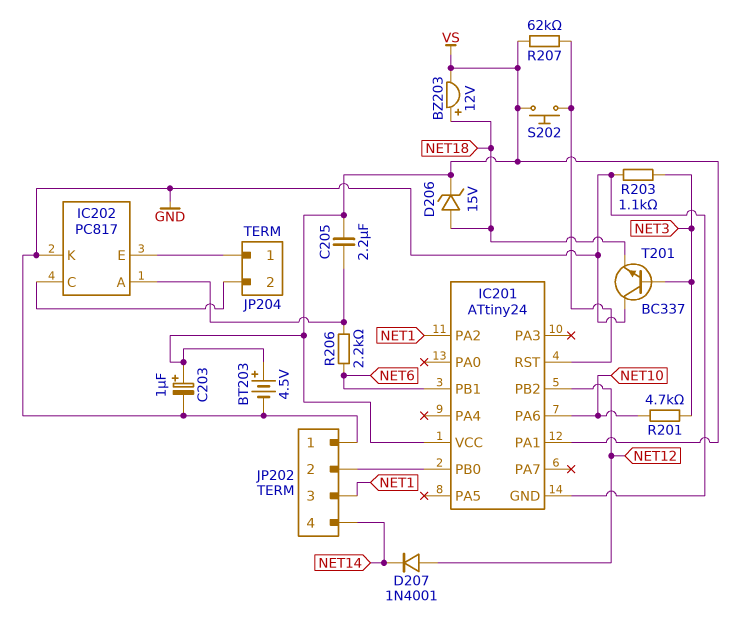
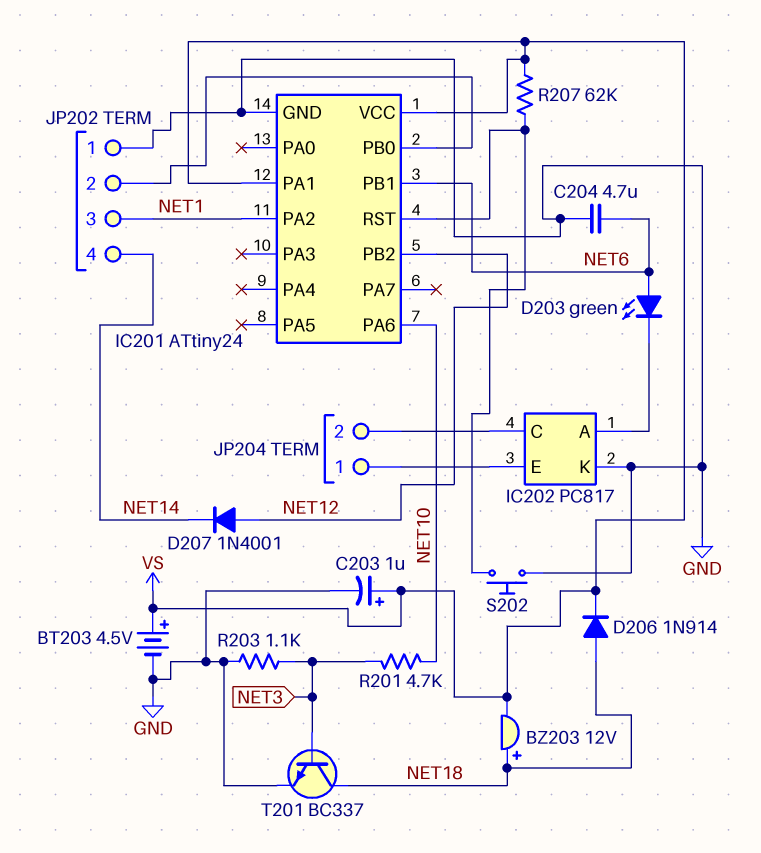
C204: none -> 4.7uF (GND, NET6)
C205: 2.2uF (IC202/A, VS) -> none
D203: none -> LED green (A NET6, K IC202/A)
D206: zener 15V (A NET18, K VS) -> diode 1N914 (A NET18, K VS)
R206: 2.2k (IC202/A, NET6) -> none
S202: button (IC201/RST, VS) -> button (GND, IC201/RST)
T201: NPN BC337 (B NET3, C GND, E NET18) -> NPN BC337 (B NET3, C NET18, E GND)

